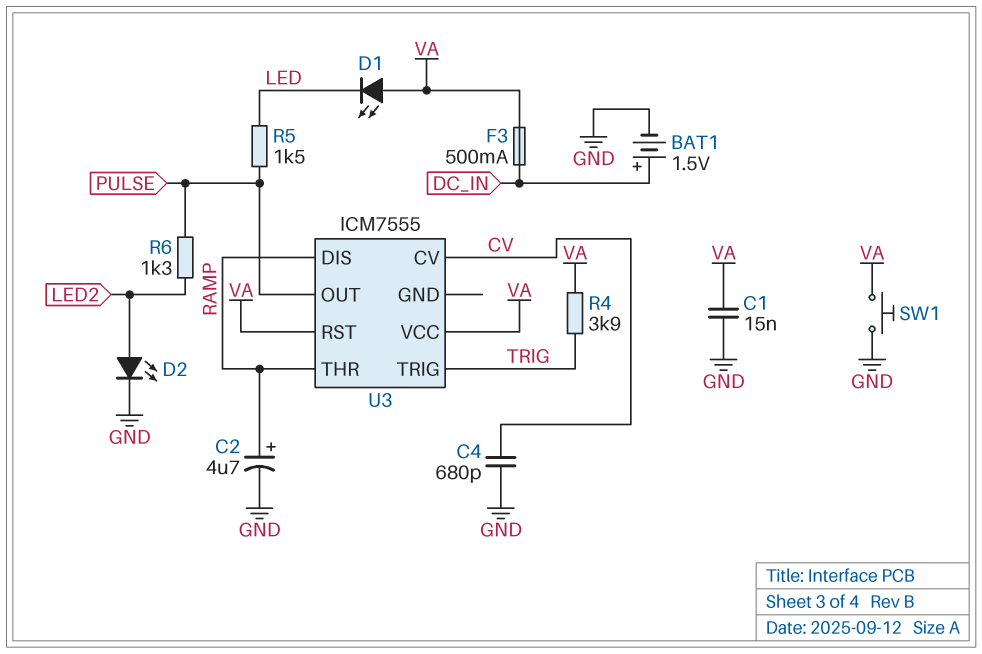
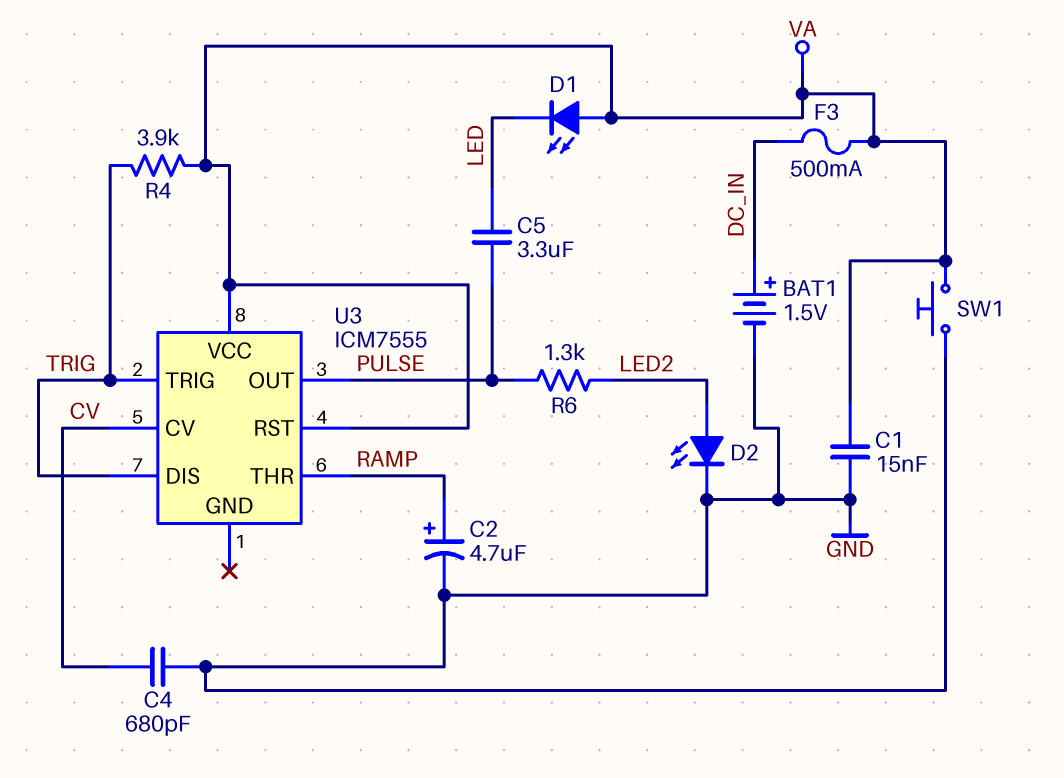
C5: none -> 3.3uF (LED, PULSE)
R5: 1.5k (LED, PULSE) -> none
U3 pin DIS: RAMP -> TRIG

